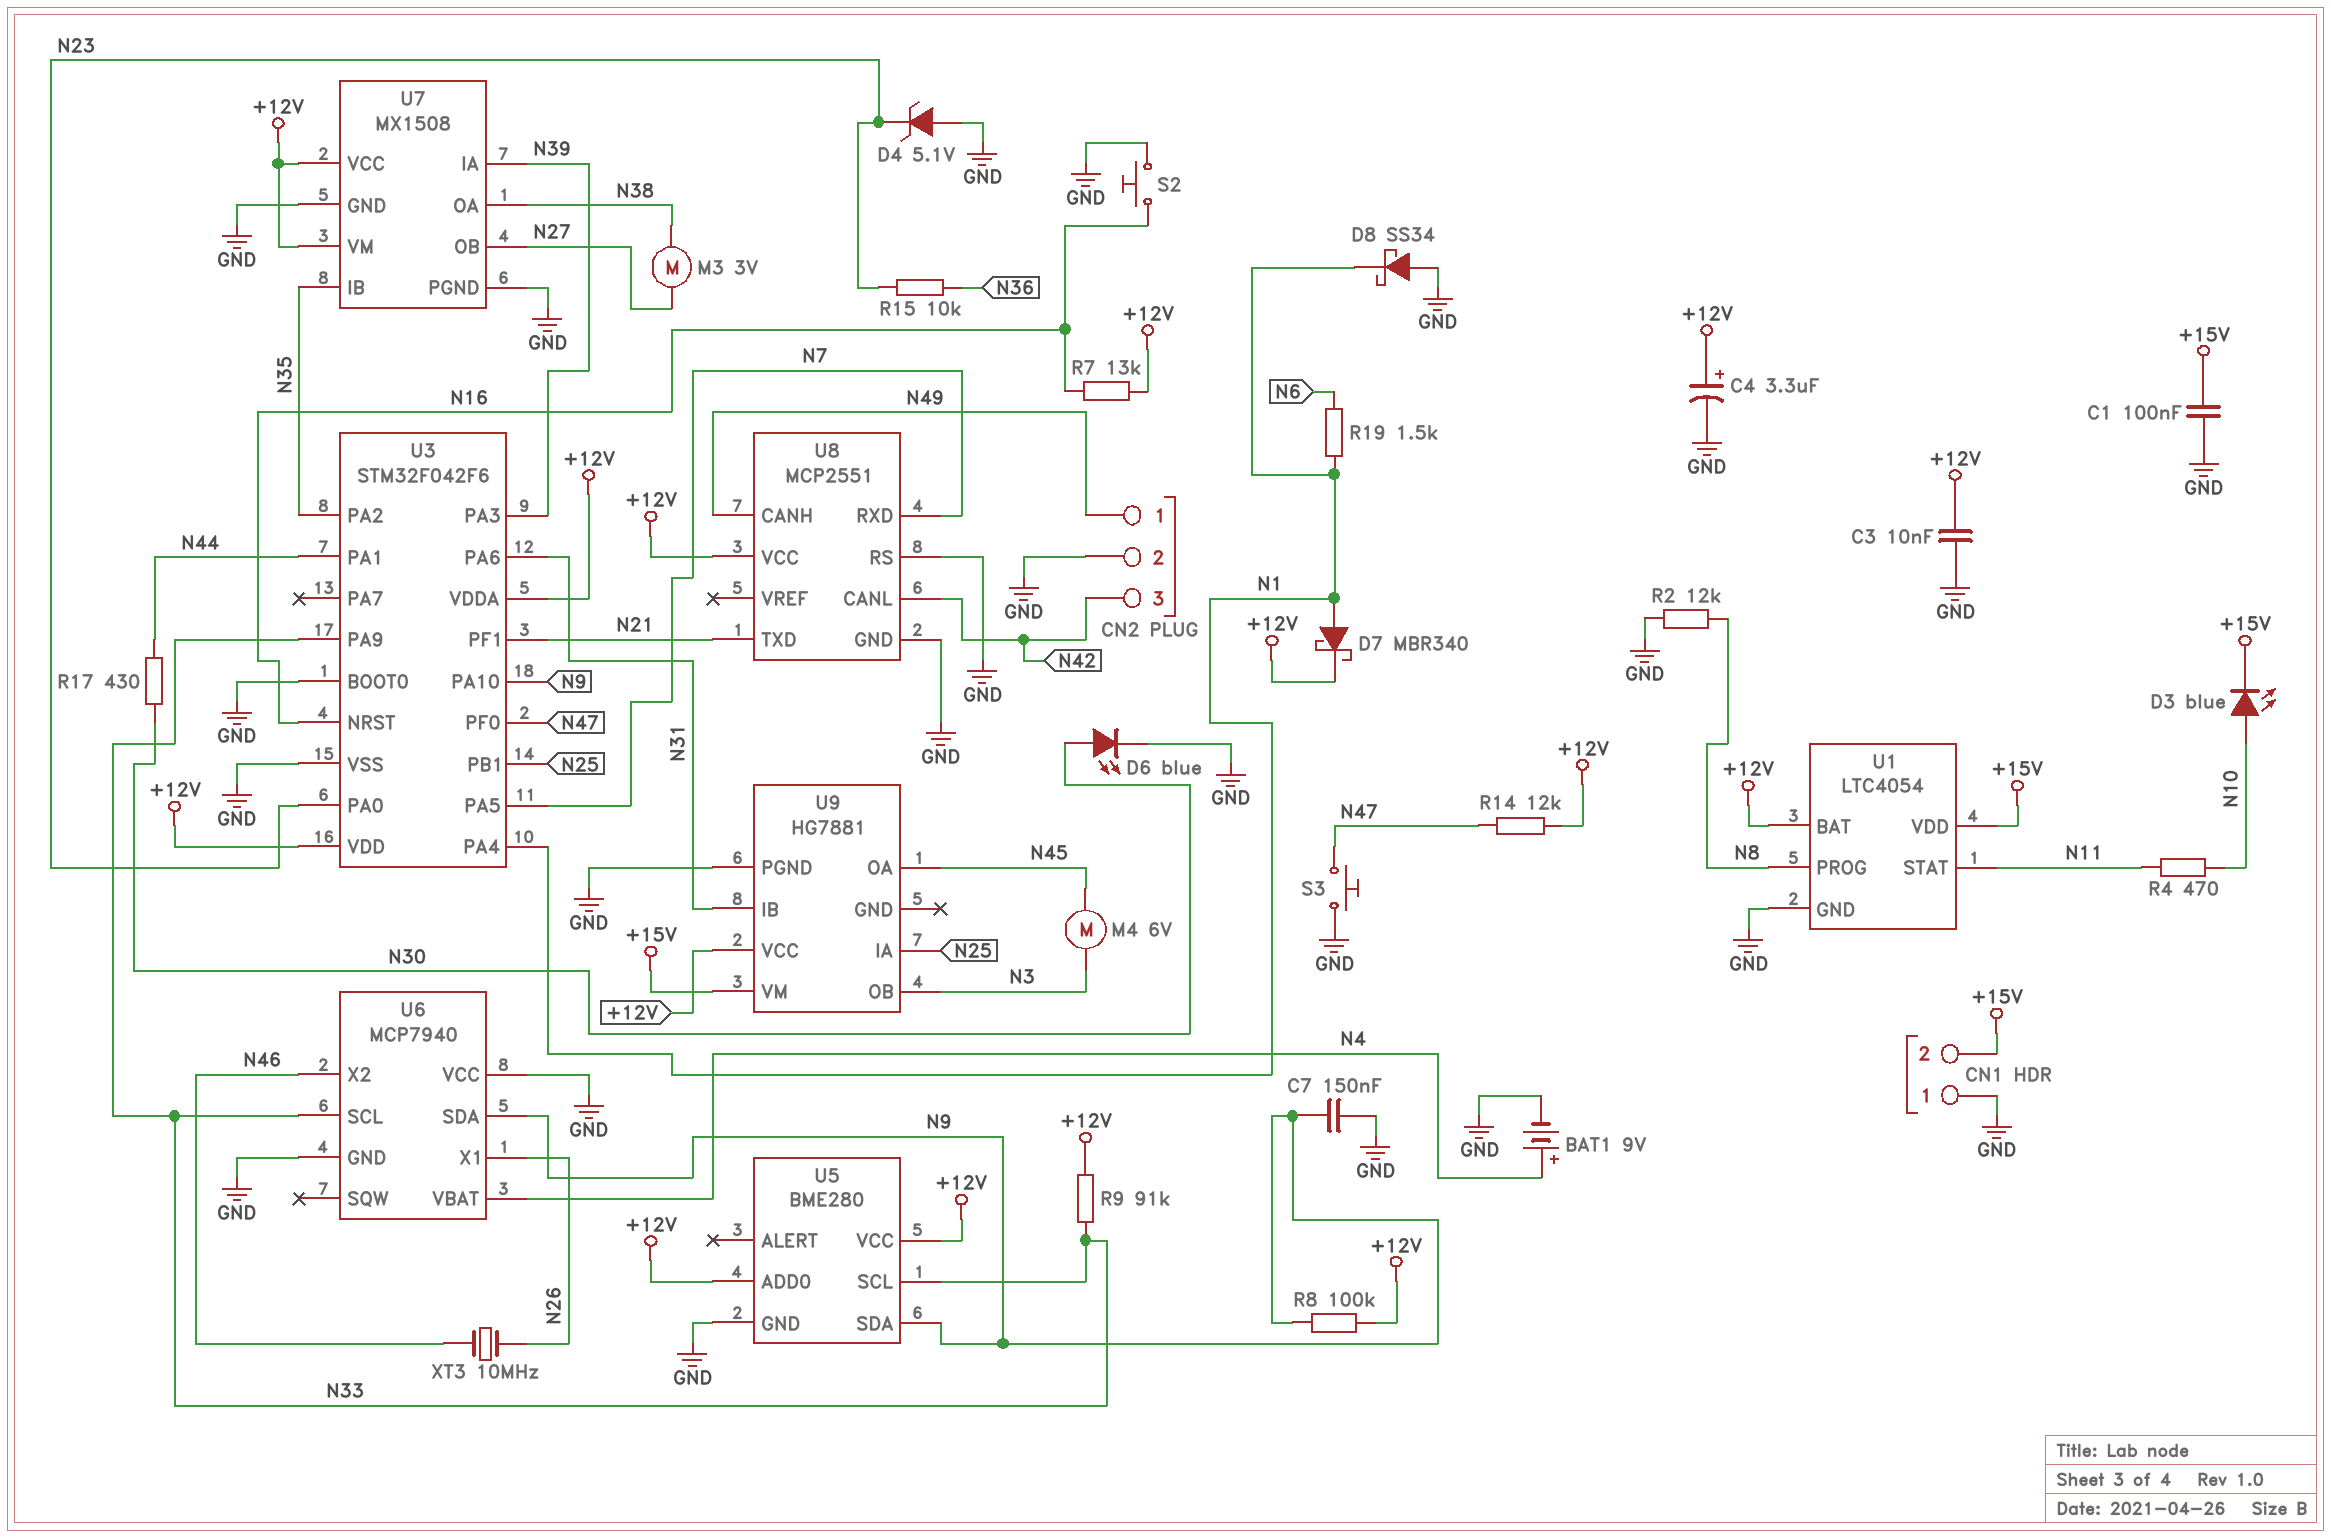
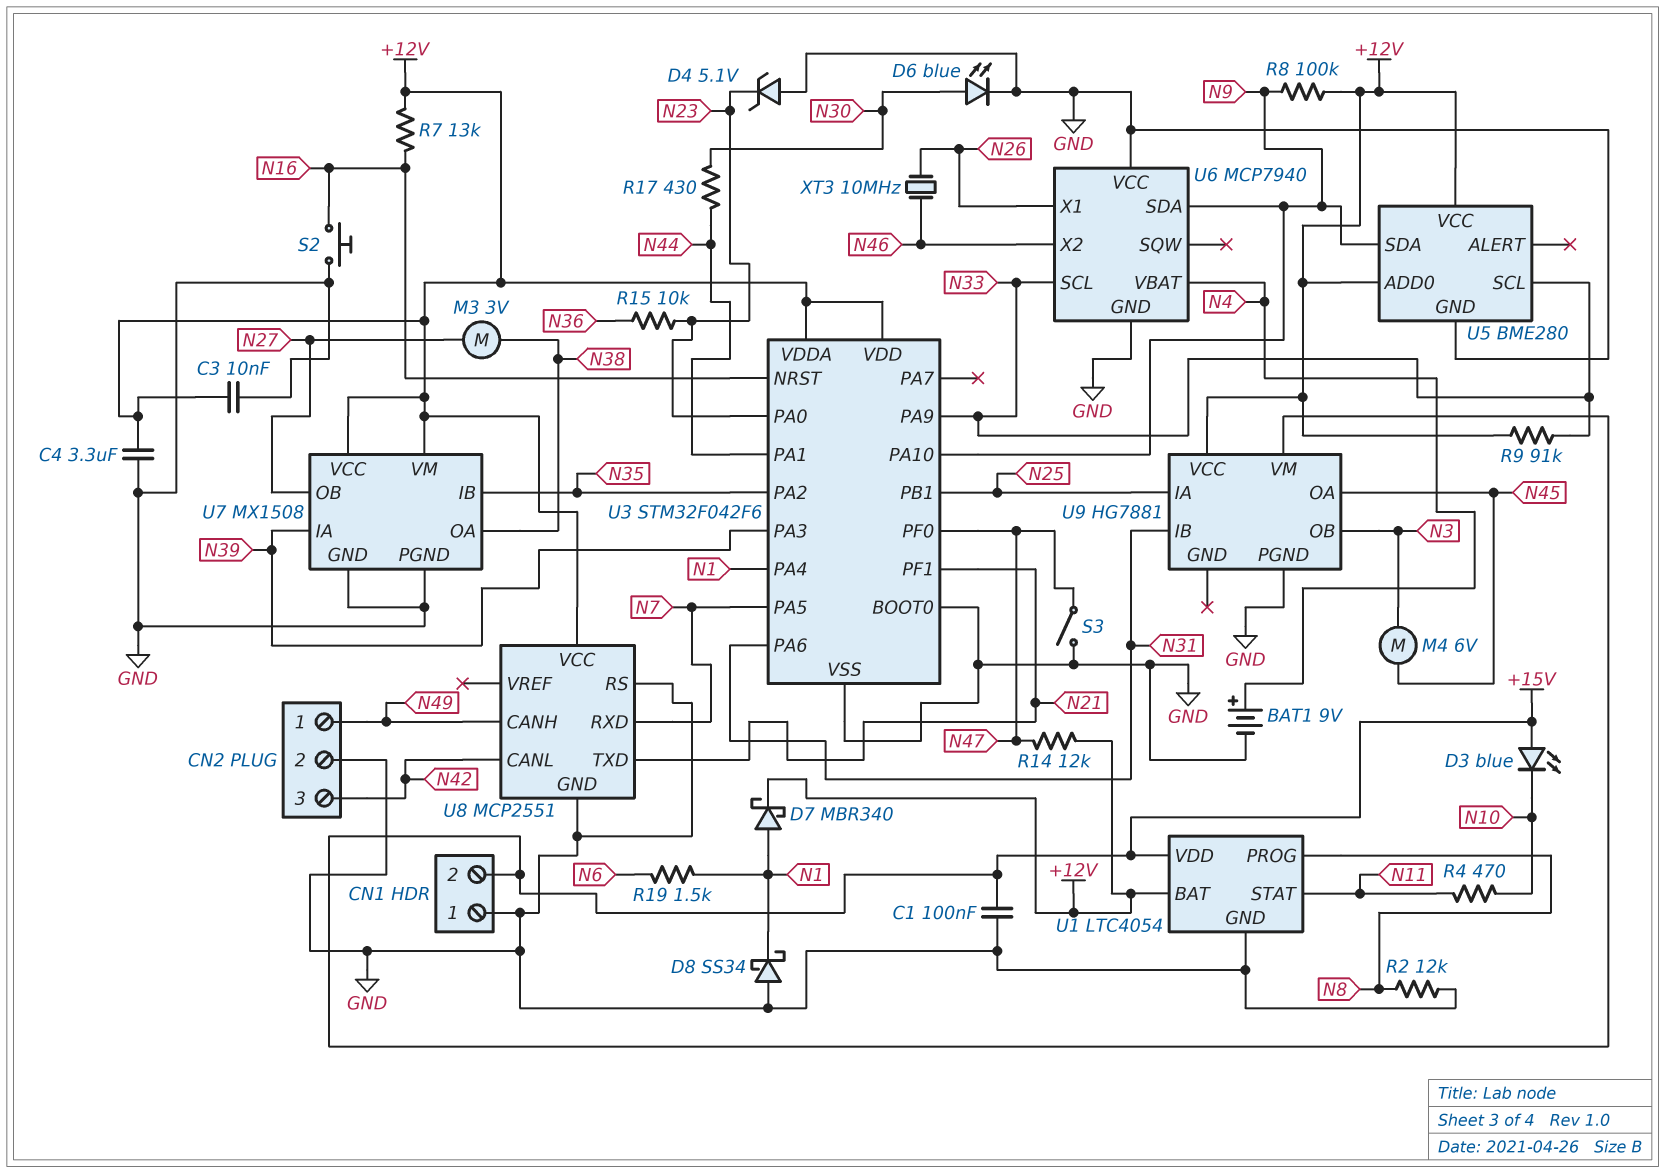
C4: 3.3uF (plus +12V, minus GND) -> 3.3uF (+12V, GND)
C7: 150nF (GND, N9) -> none
D3: LED blue (A N10, K +15V) -> LED blue (A +15V, K N10)
S3: button (GND, N47) -> switch (GND, N47)

